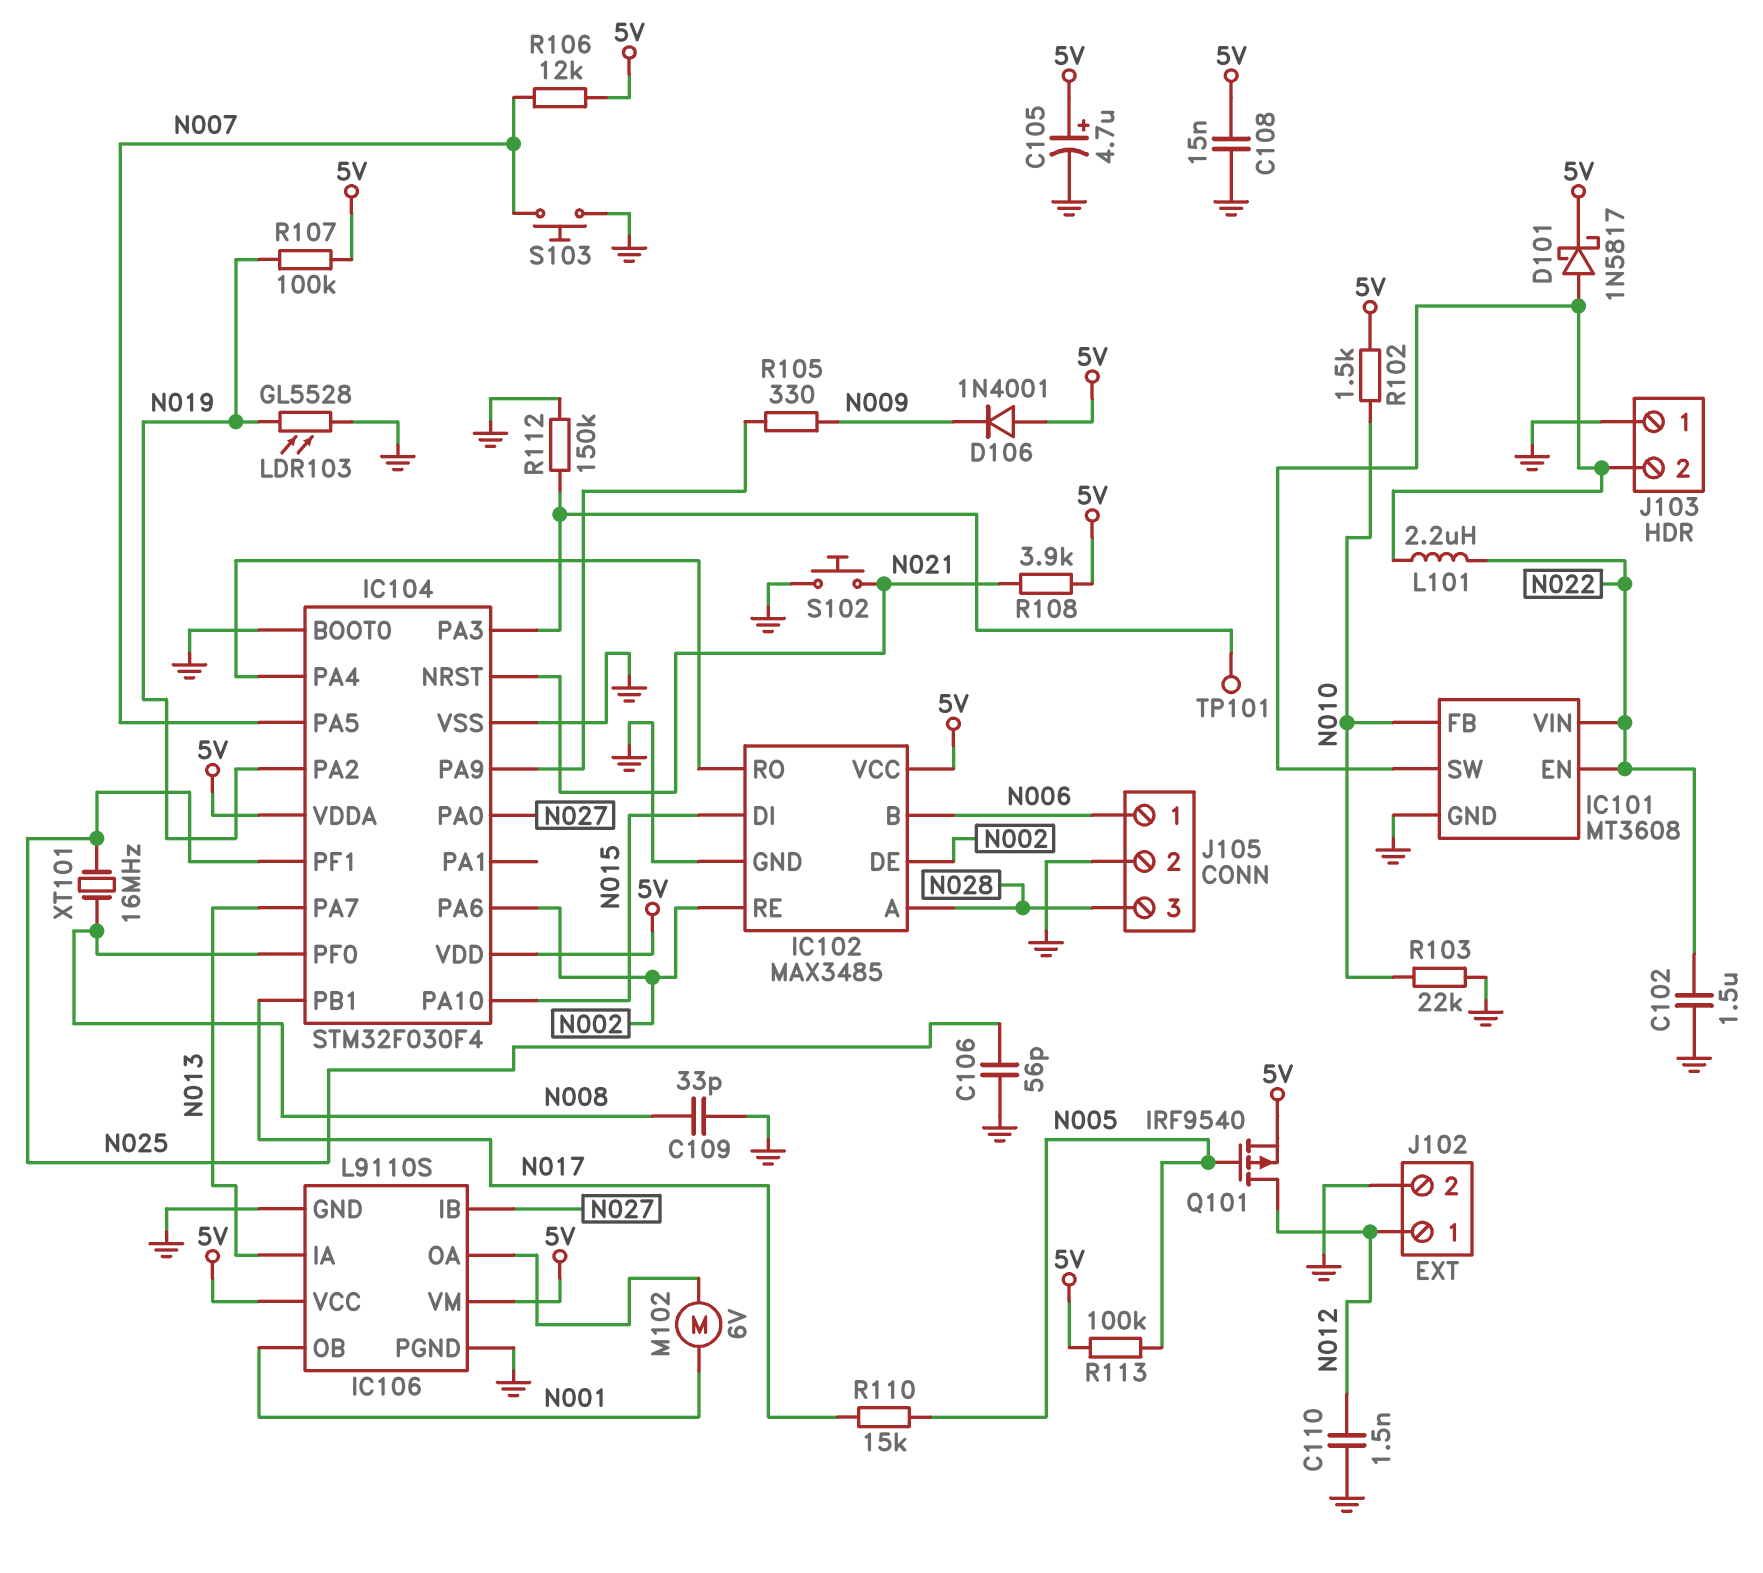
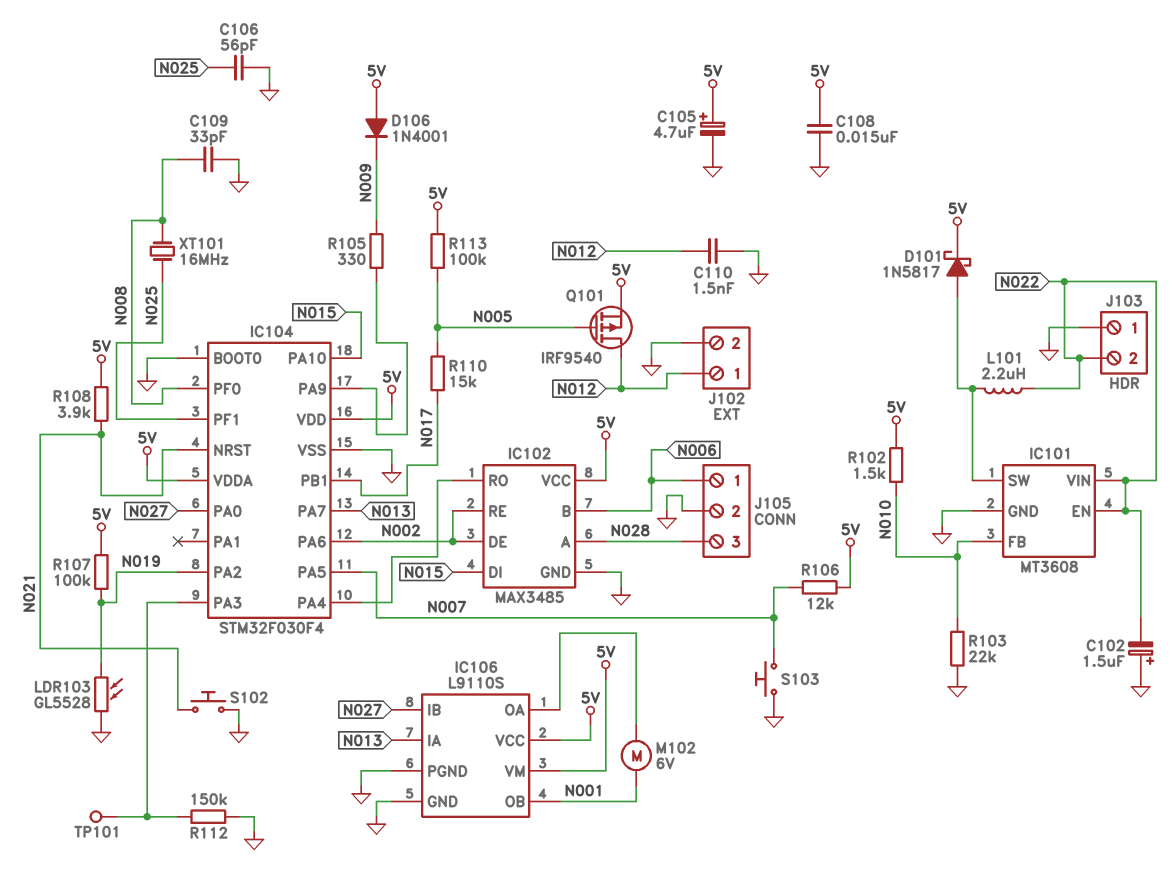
C102: 1.5uF (GND, N022) -> 1.5uF (plus GND, minus N022)
J103 pin 2: IC101/SW -> N022

